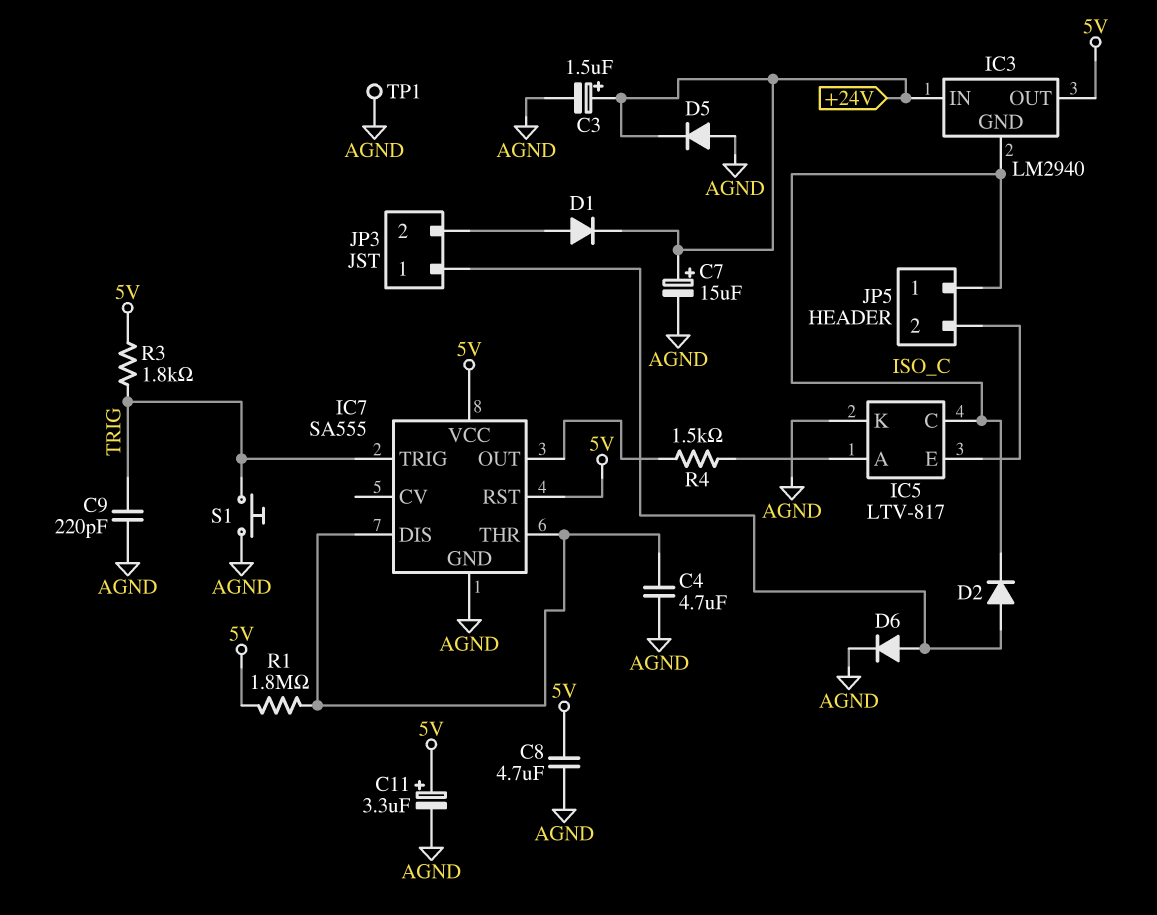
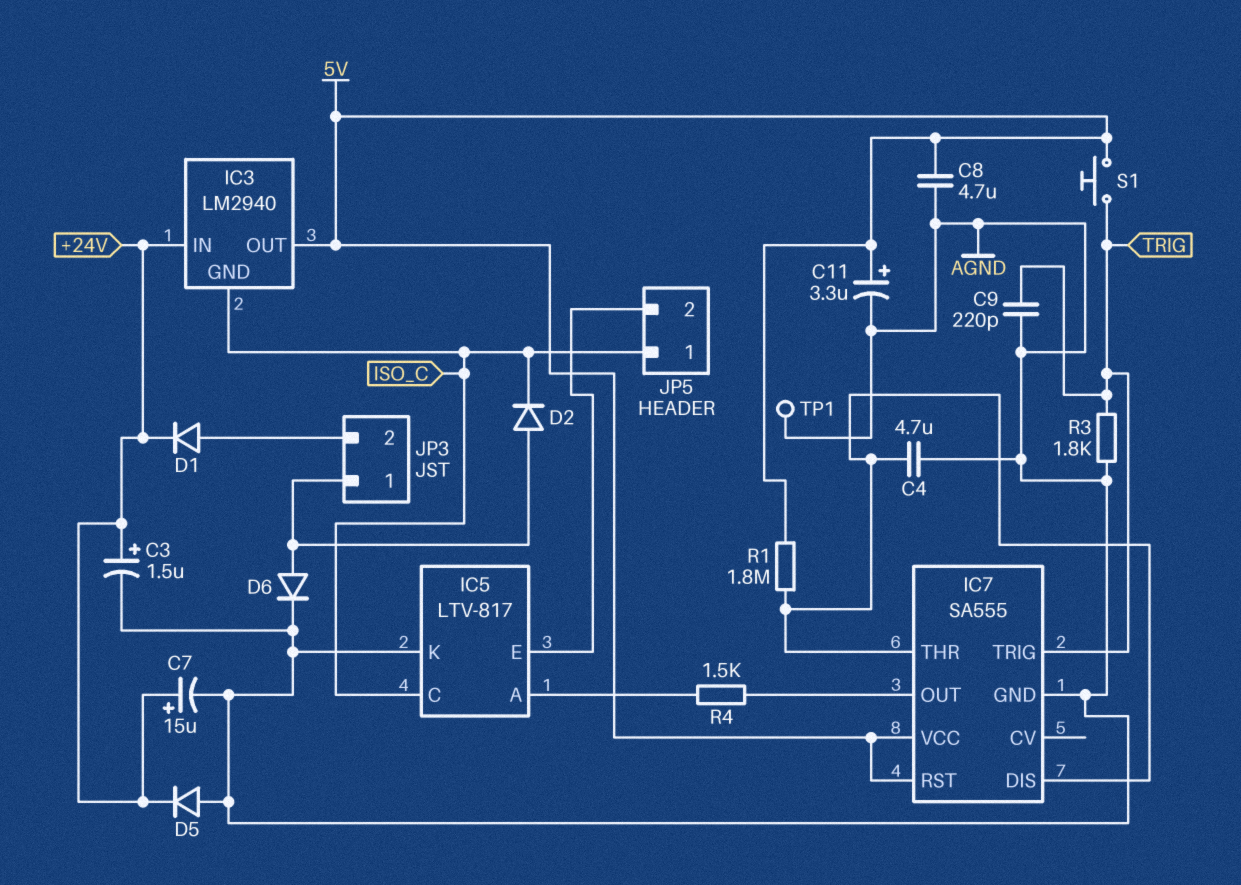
R3: 1.8k (5V, TRIG) -> 1.8k (AGND, TRIG)
S1: button (AGND, TRIG) -> button (5V, TRIG)

